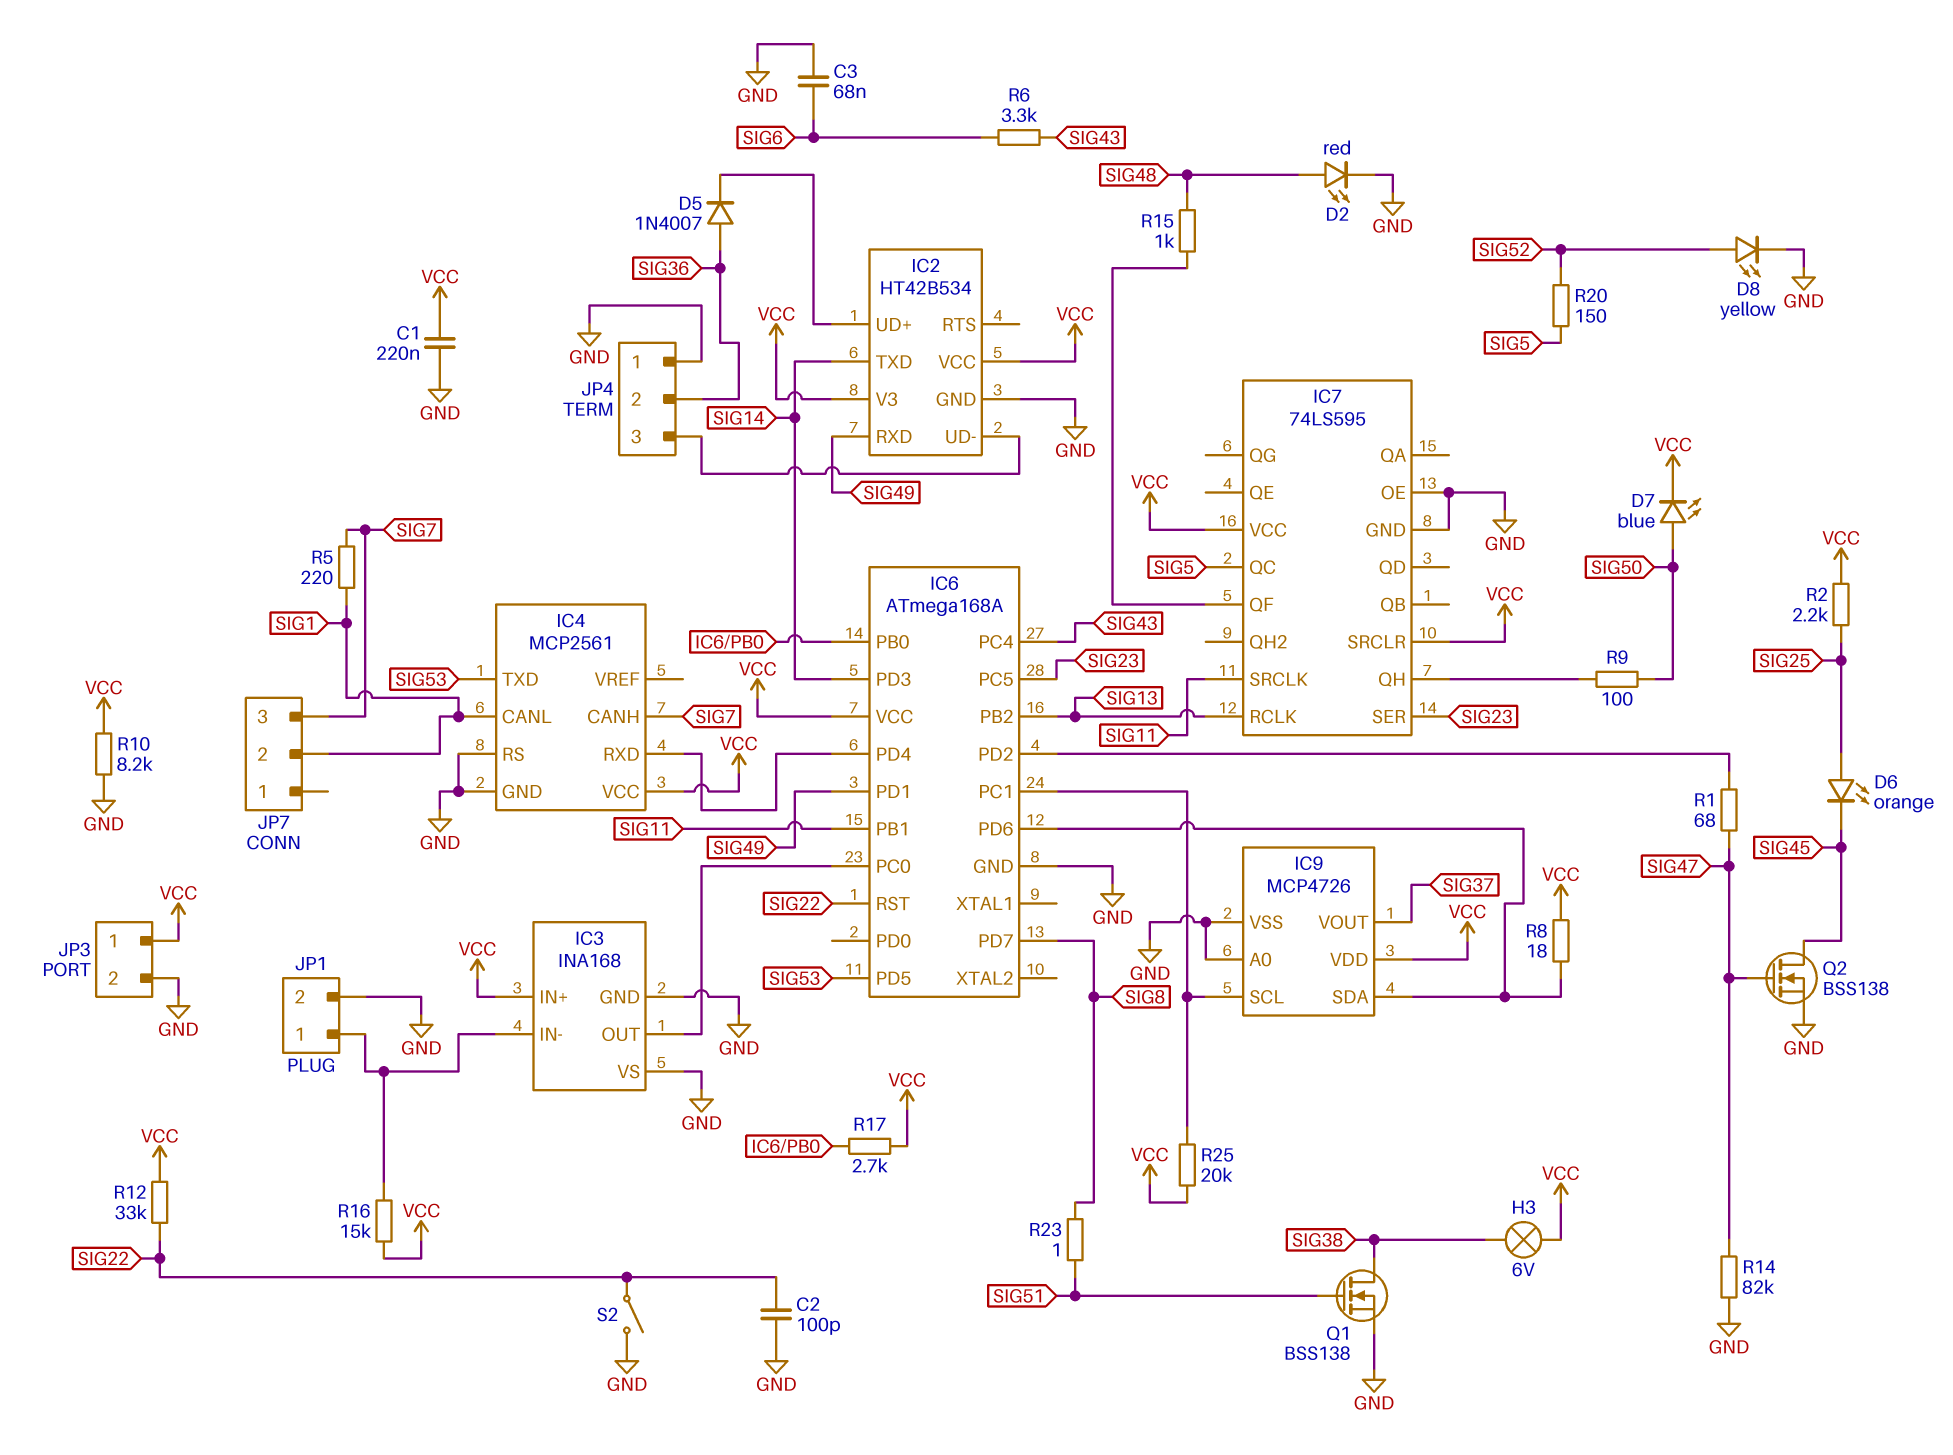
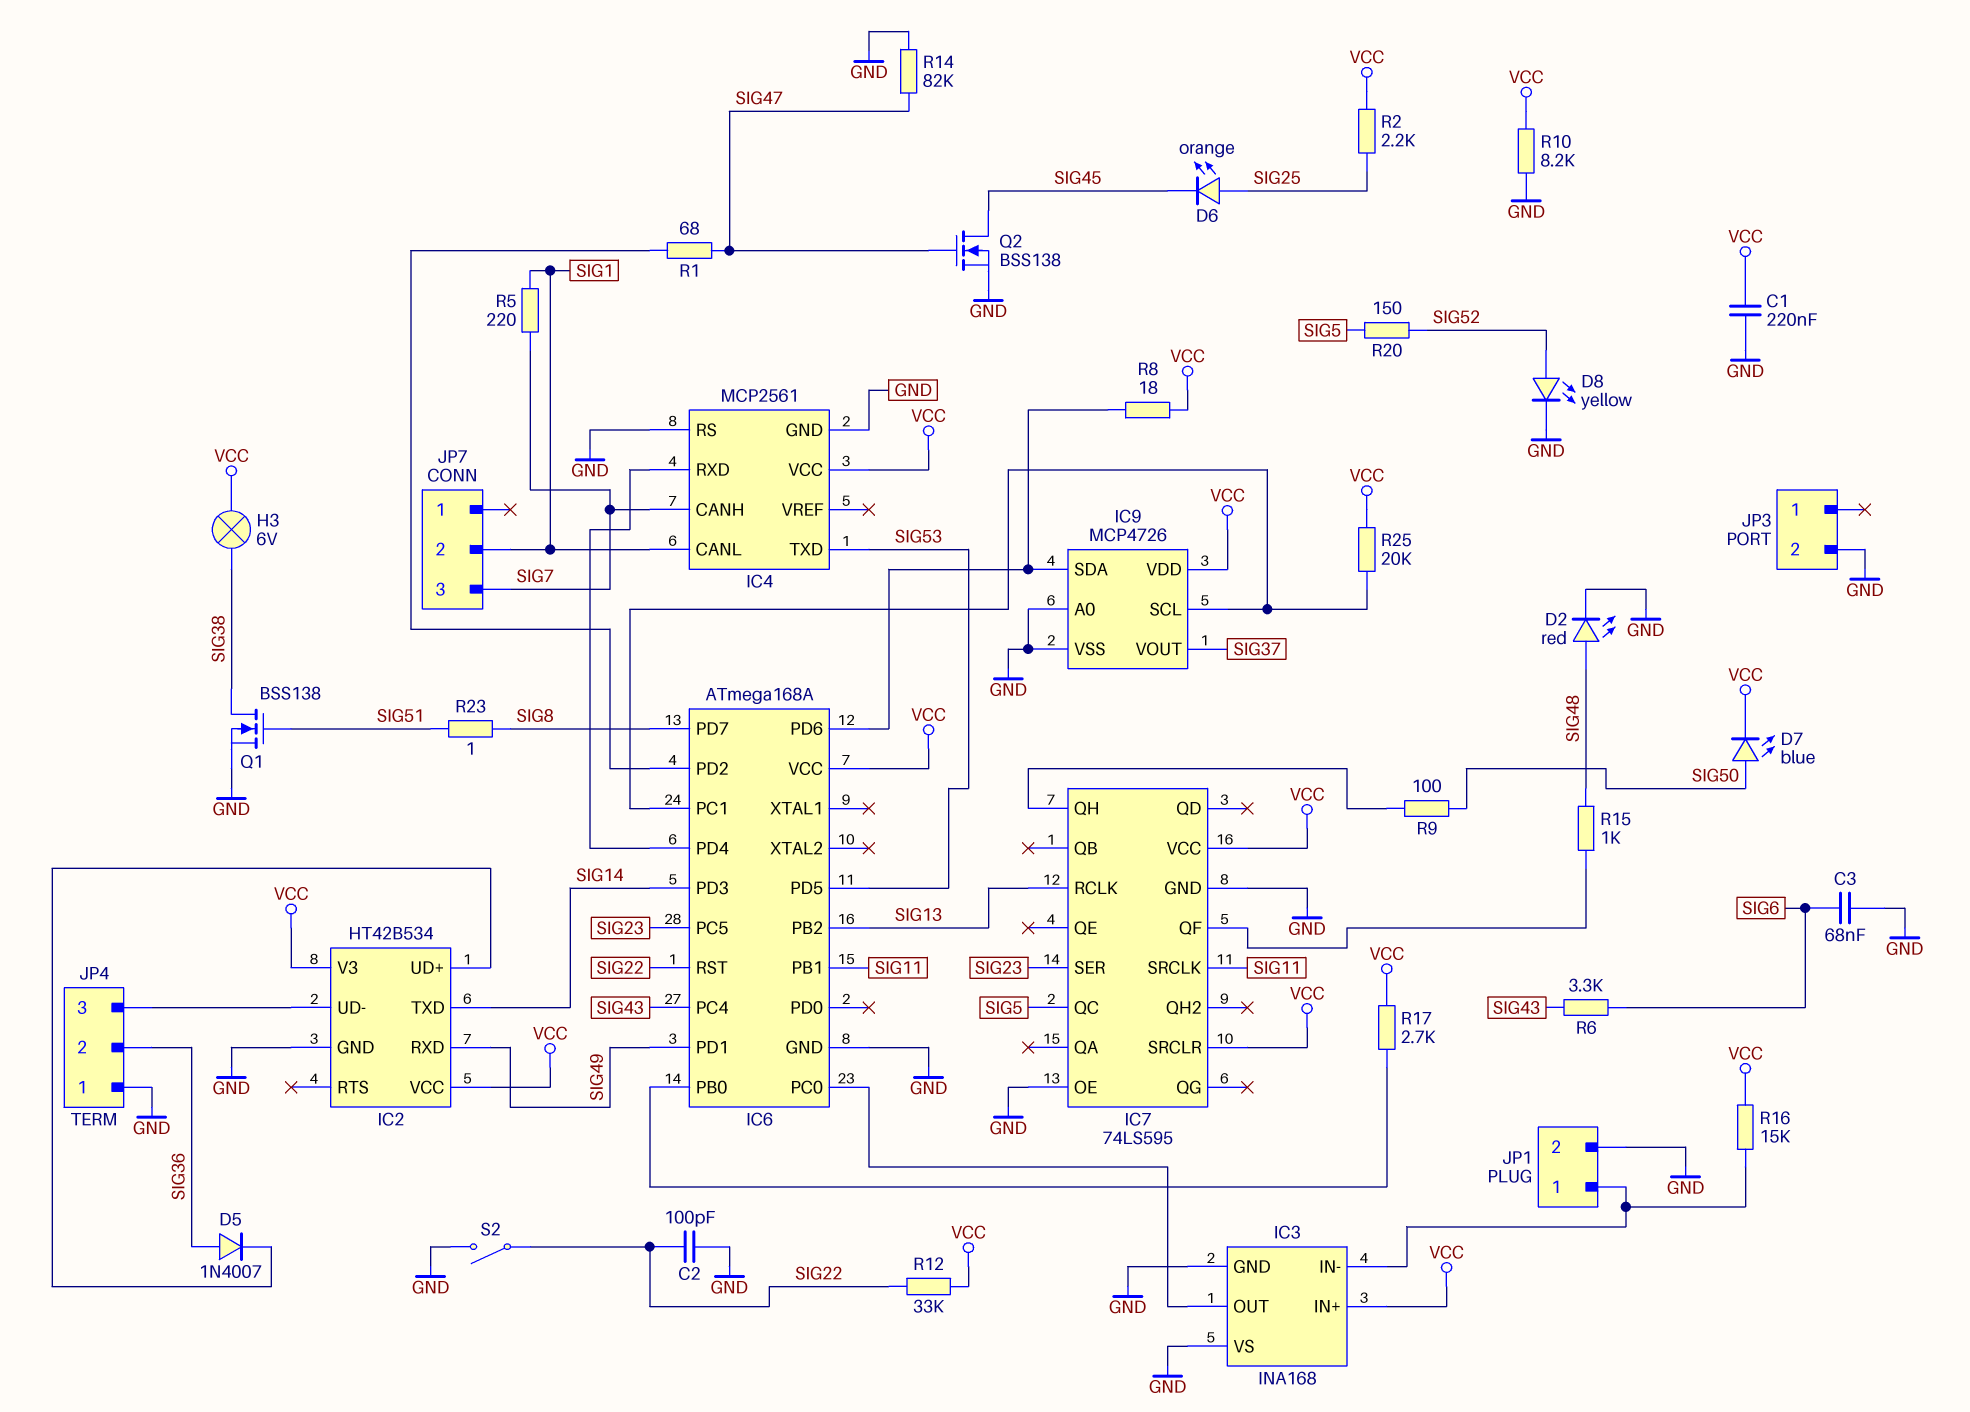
JP3 pin 1: VCC -> none

